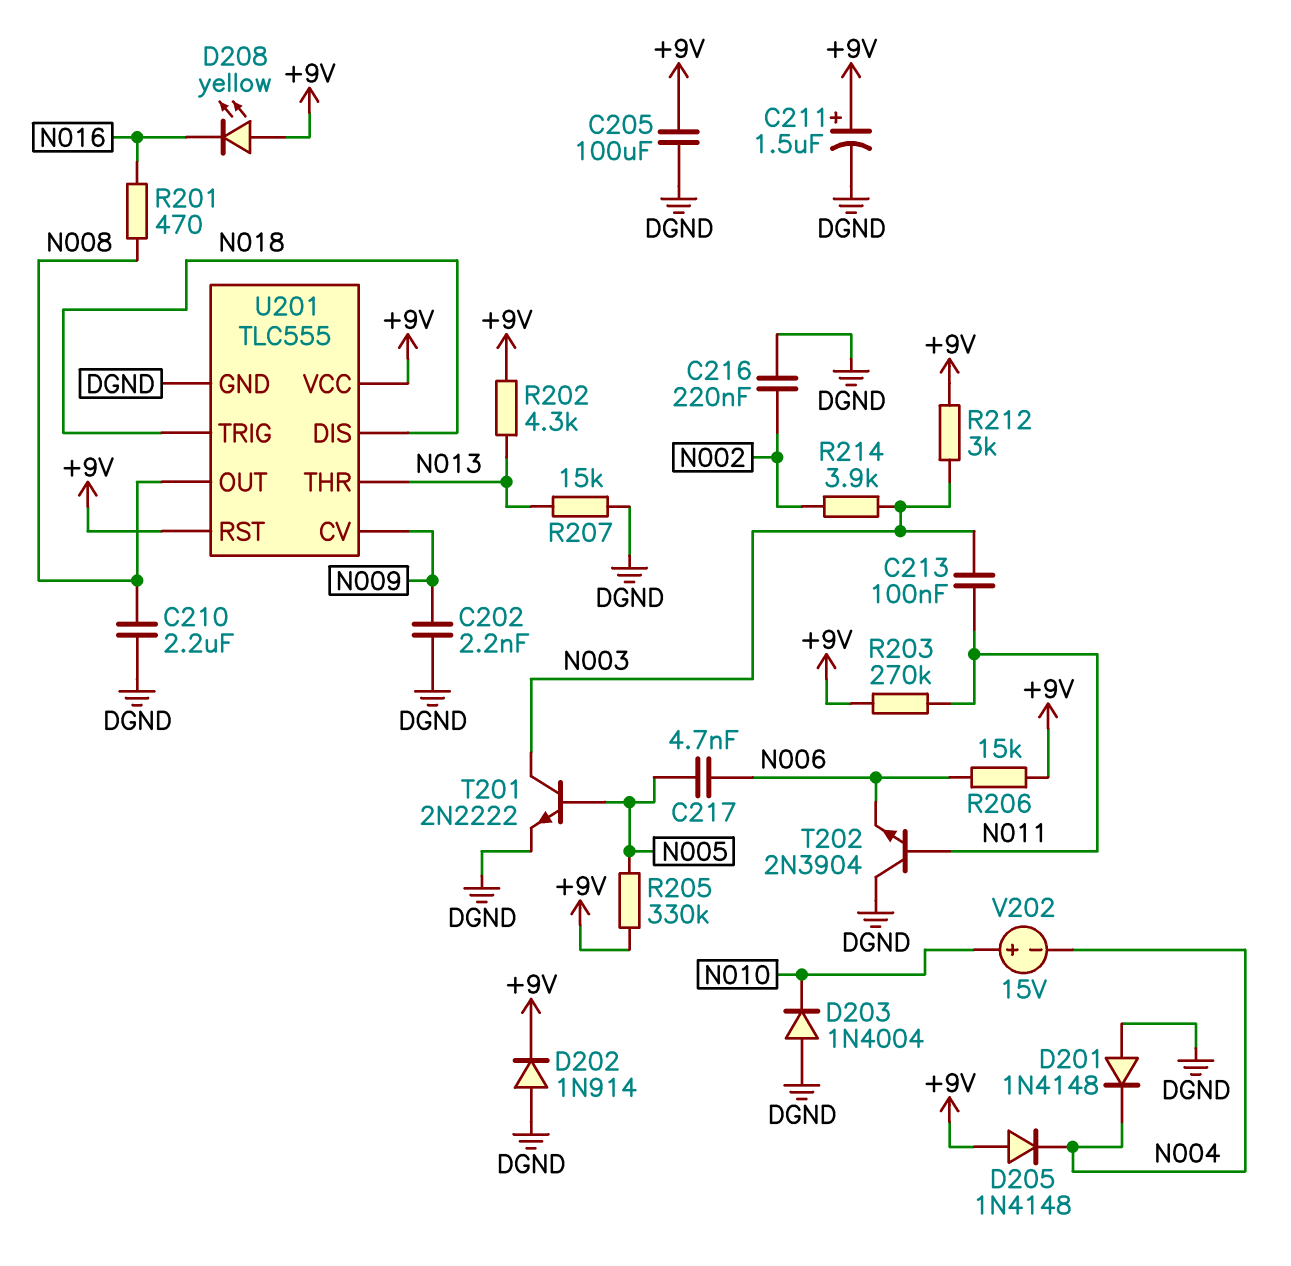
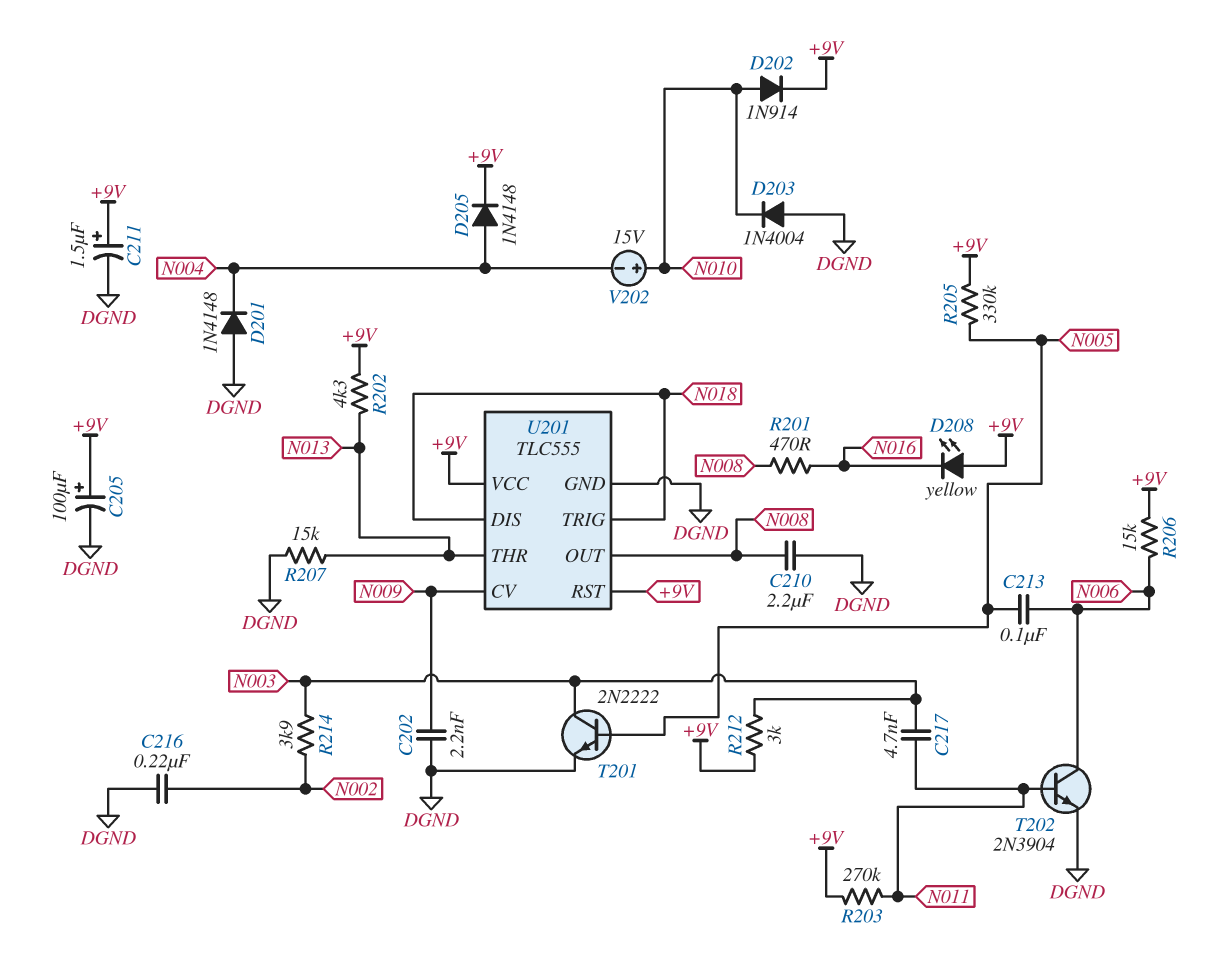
C205: 100uF (+9V, DGND) -> 100uF (plus +9V, minus DGND)
C213: 100nF (N003, N011) -> 100nF (N005, N006)
C217: 4.7nF (N005, N006) -> 4.7nF (N003, N011)
D202: diode 1N914 (A DGND, K +9V) -> diode 1N914 (A N010, K +9V)
D205: diode 1N4148 (A +9V, K N004) -> diode 1N4148 (A N004, K +9V)
T202: NPN 2N3904 (B N011, C DGND, E N006) -> NPN 2N3904 (B N011, C N006, E DGND)

